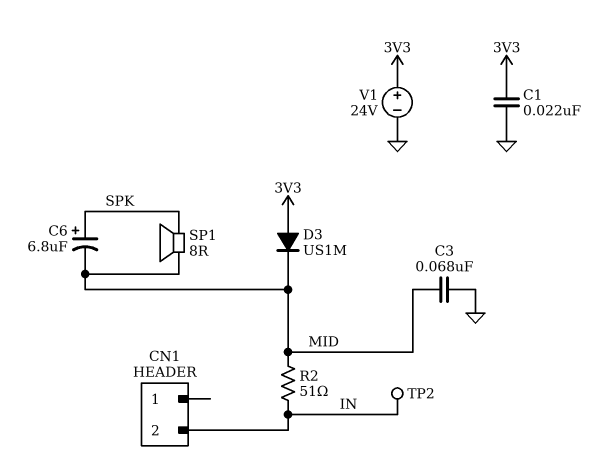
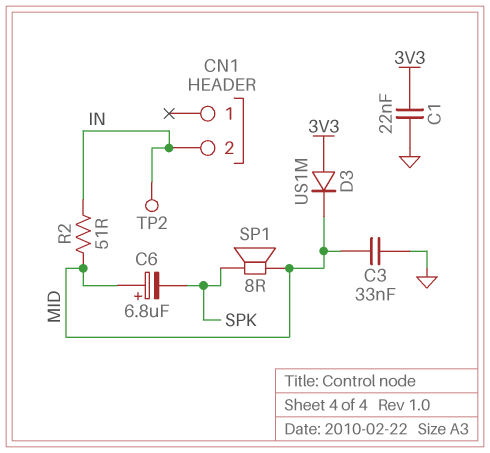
C3: 68nF (GND, MID) -> 33nF (GND, MID)
C6: 6.8uF (plus SPK, minus MID) -> 6.8uF (plus MID, minus SPK)
V1: 24V (plus 3V3, minus GND) -> none

